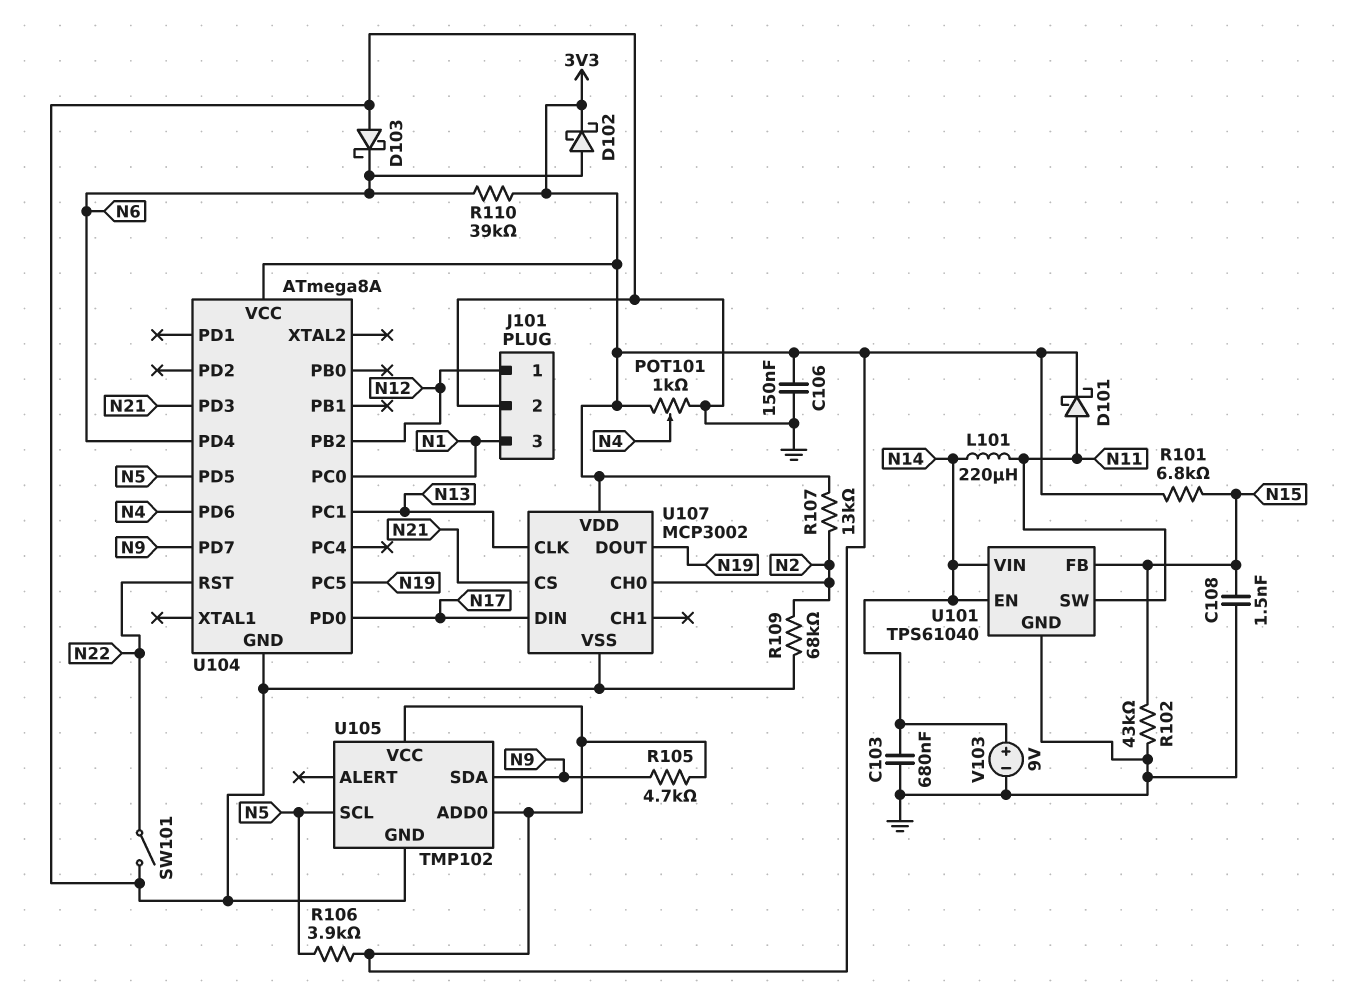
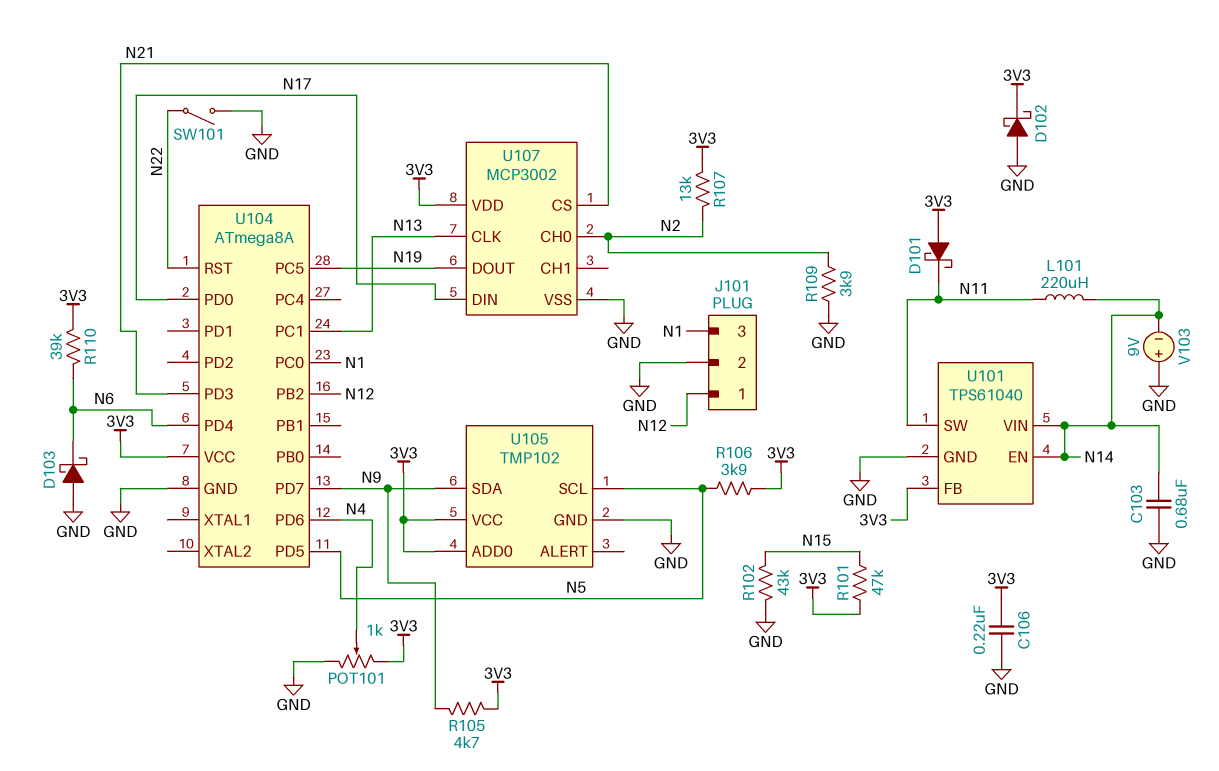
C106: 150nF (3V3, GND) -> 220nF (3V3, GND)
C108: 1.5nF (GND, N15) -> none
D101: schottky (A N11, K 3V3) -> schottky (A 3V3, K N11)
D102: schottky (A N6, K 3V3) -> schottky (A GND, K 3V3)
R101: 6.8k (3V3, N15) -> 47k (3V3, N15)
R109: 68k (GND, N2) -> 3.9k (GND, N2)
U101 pin FB: N15 -> 3V3
V103: 9V (plus N14, minus GND) -> 9V (plus GND, minus N14)

